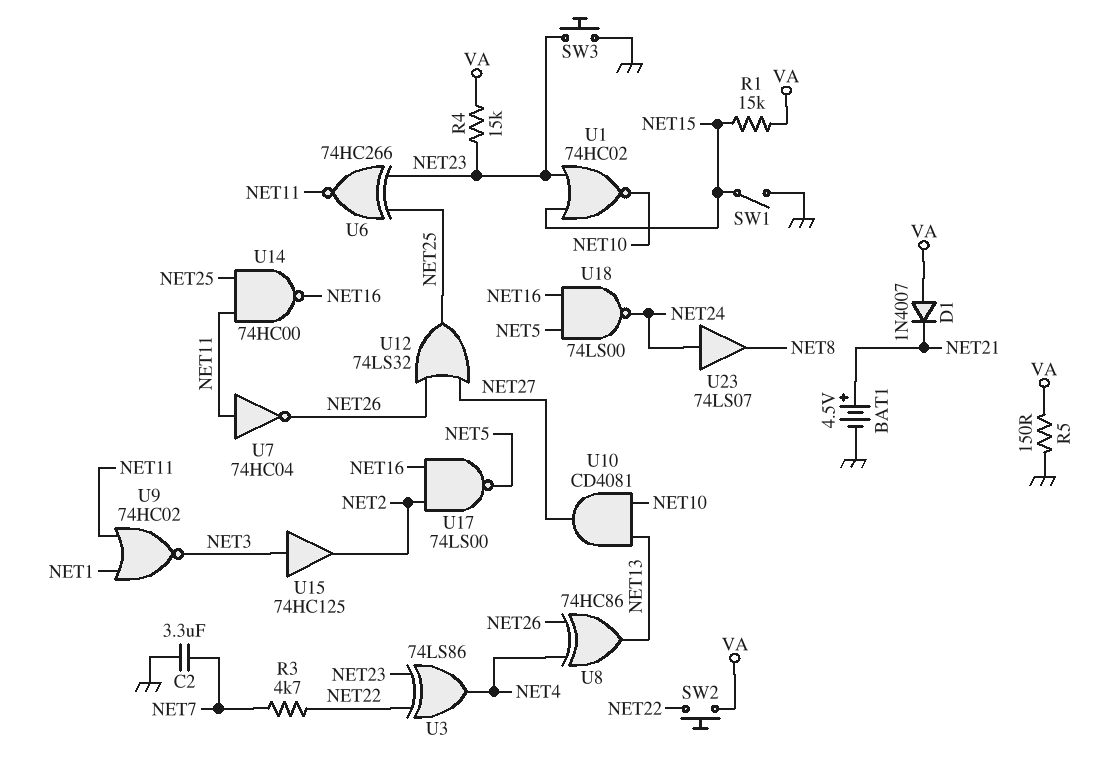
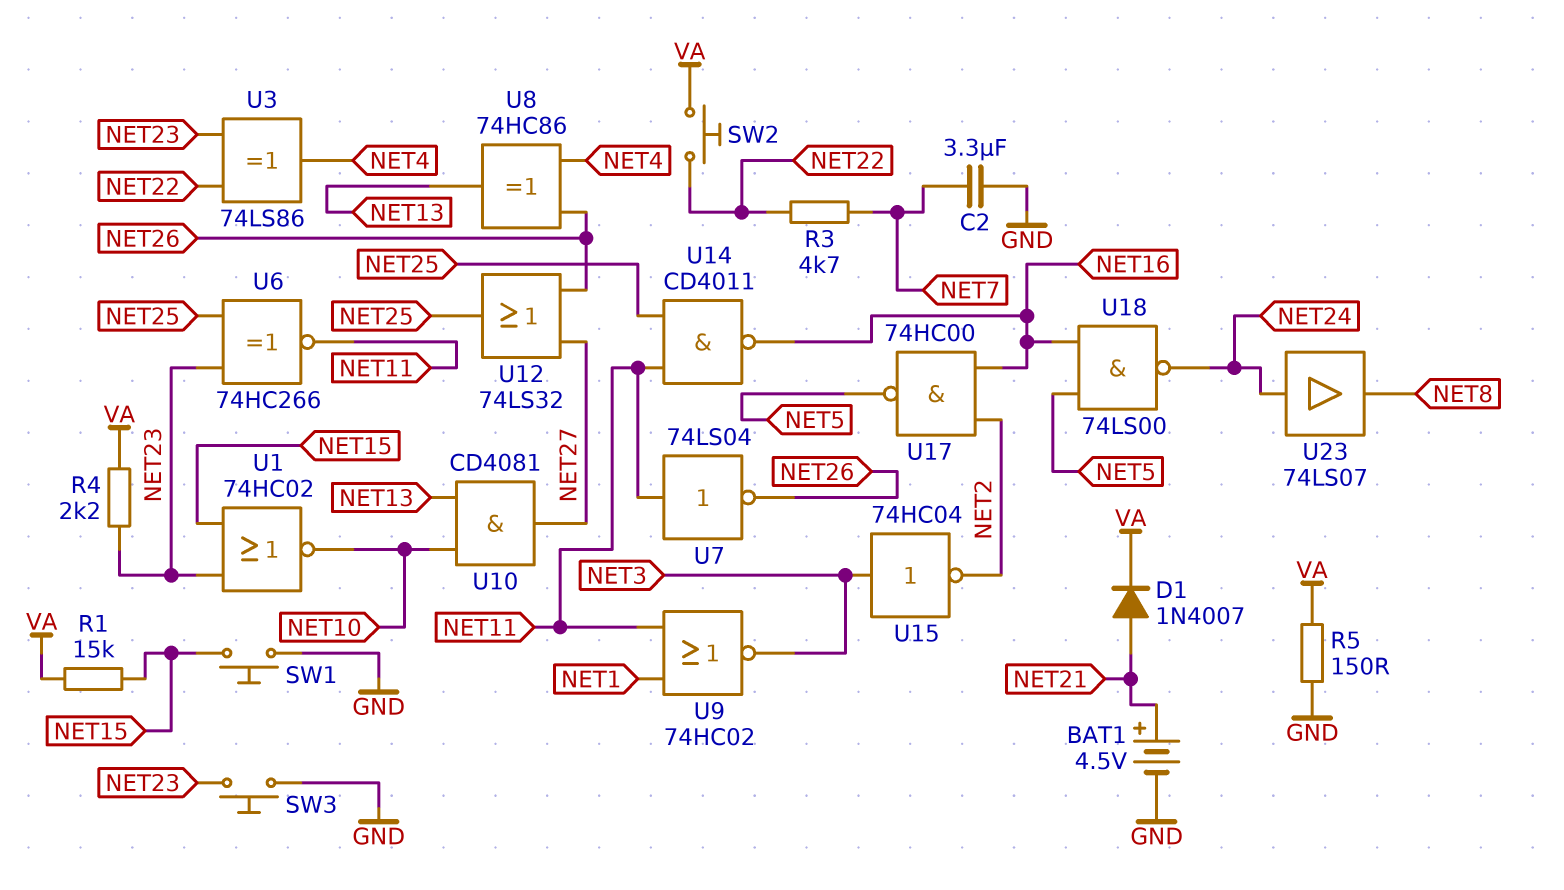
D1: diode 1N4007 (A VA, K NET21) -> diode 1N4007 (A NET21, K VA)
R4: 15k (NET23, VA) -> 2.2k (NET23, VA)
SW1: switch (GND, NET15) -> button (GND, NET15)
U7: NOT 74HC04 (in NET11, out NET26) -> NOT 74LS04 (in NET11, out NET26)
U14: NAND 74HC00 (in NET11, in NET25, out NET16) -> NAND CD4011 (in NET11, in NET25, out NET16)
U15: buffer 74HC125 (in NET3, out NET2) -> NOT 74HC04 (in NET3, out NET2)
U17: NAND 74LS00 (in NET2, in NET16, out NET5) -> NAND 74HC00 (in NET2, in NET16, out NET5)

